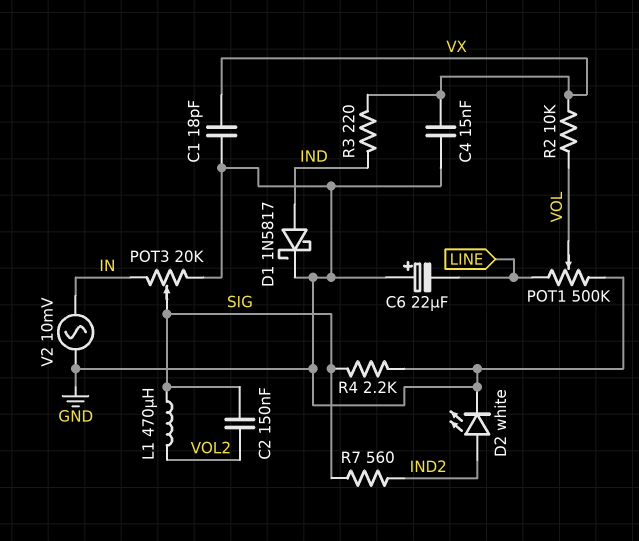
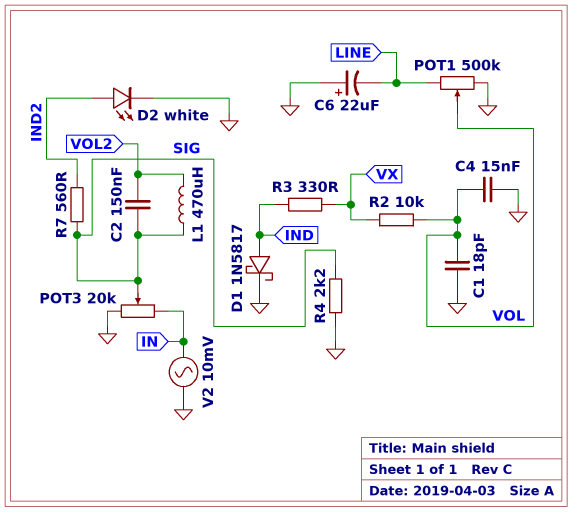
C1: 18pF (GND, VX) -> 18pF (GND, VOL)
C4: 15nF (GND, VX) -> 15nF (GND, VOL)
R3: 220 (IND, VX) -> 330 (IND, VX)

